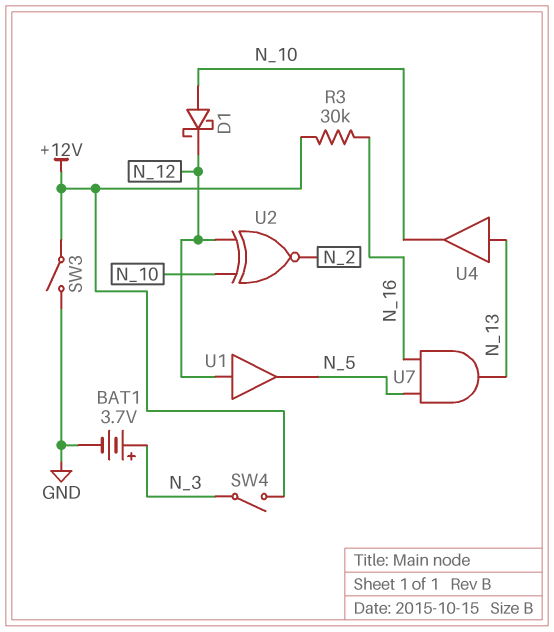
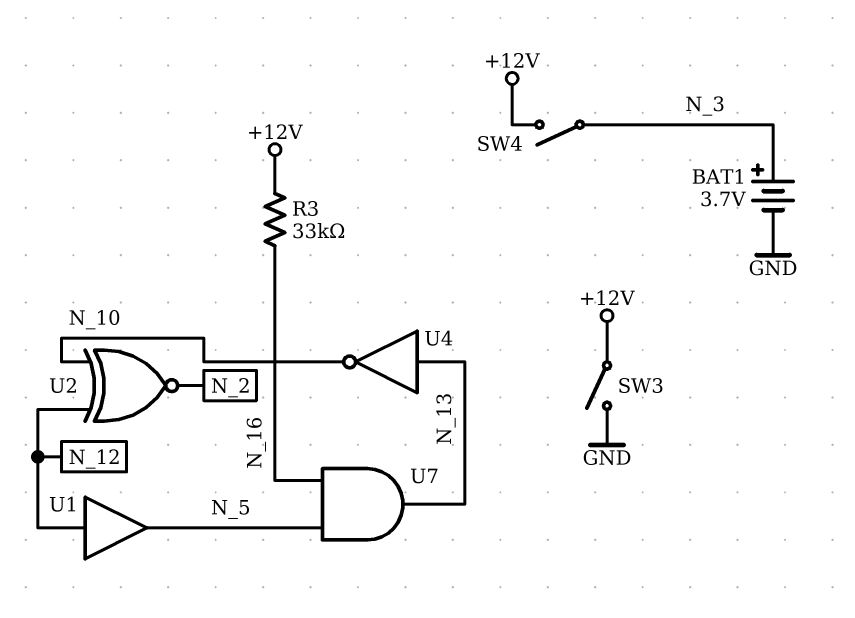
D1: schottky (A N_10, K N_12) -> none
R3: 30k (+12V, N_16) -> 33k (+12V, N_16)
U4: buffer (in N_13, out N_10) -> NOT (in N_13, out N_10)

